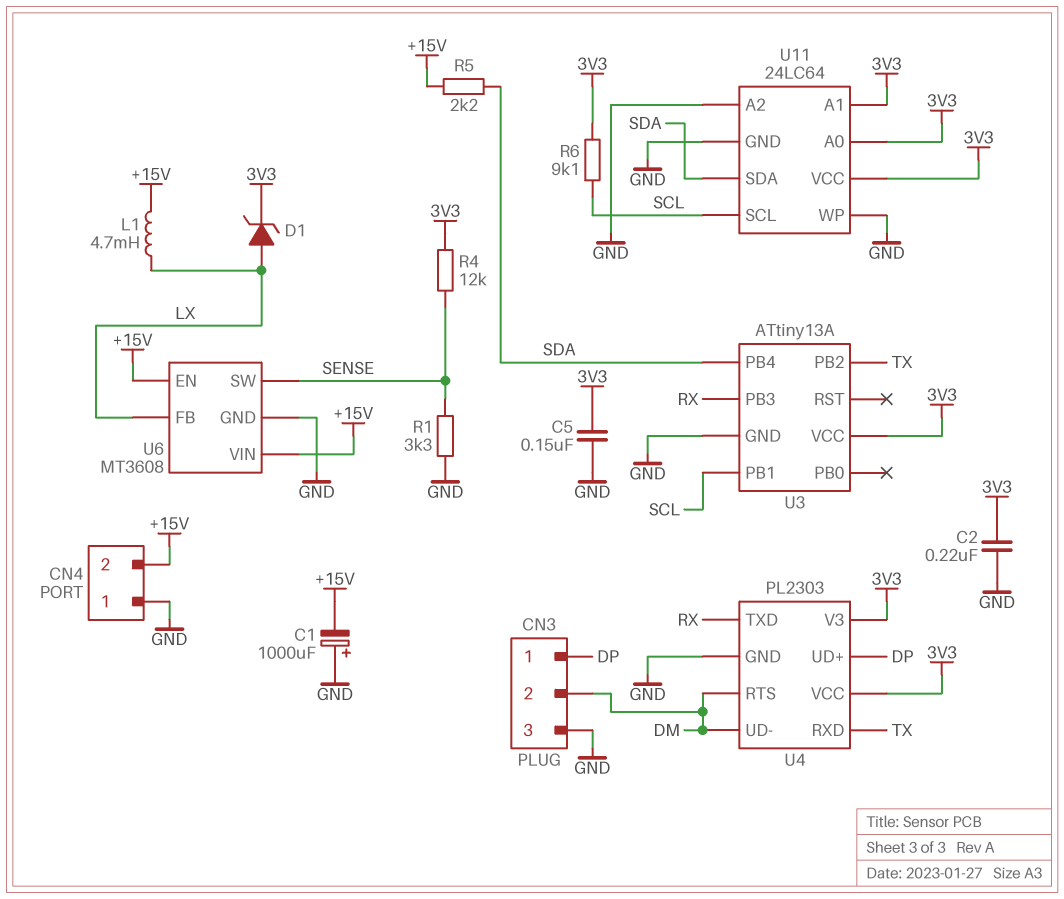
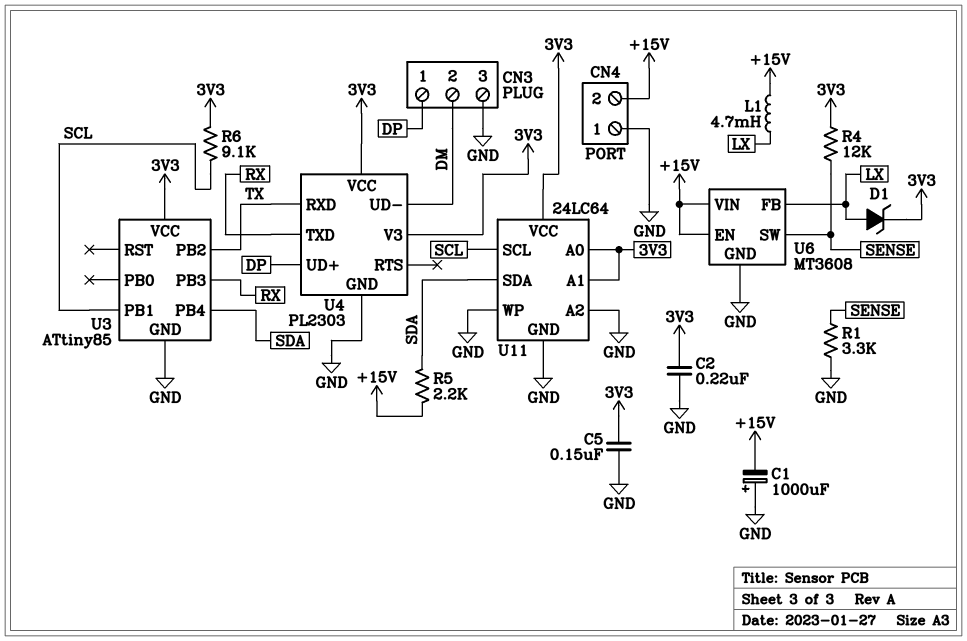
U3: ATtiny13A -> ATtiny85
U4 pin RTS: DM -> none

